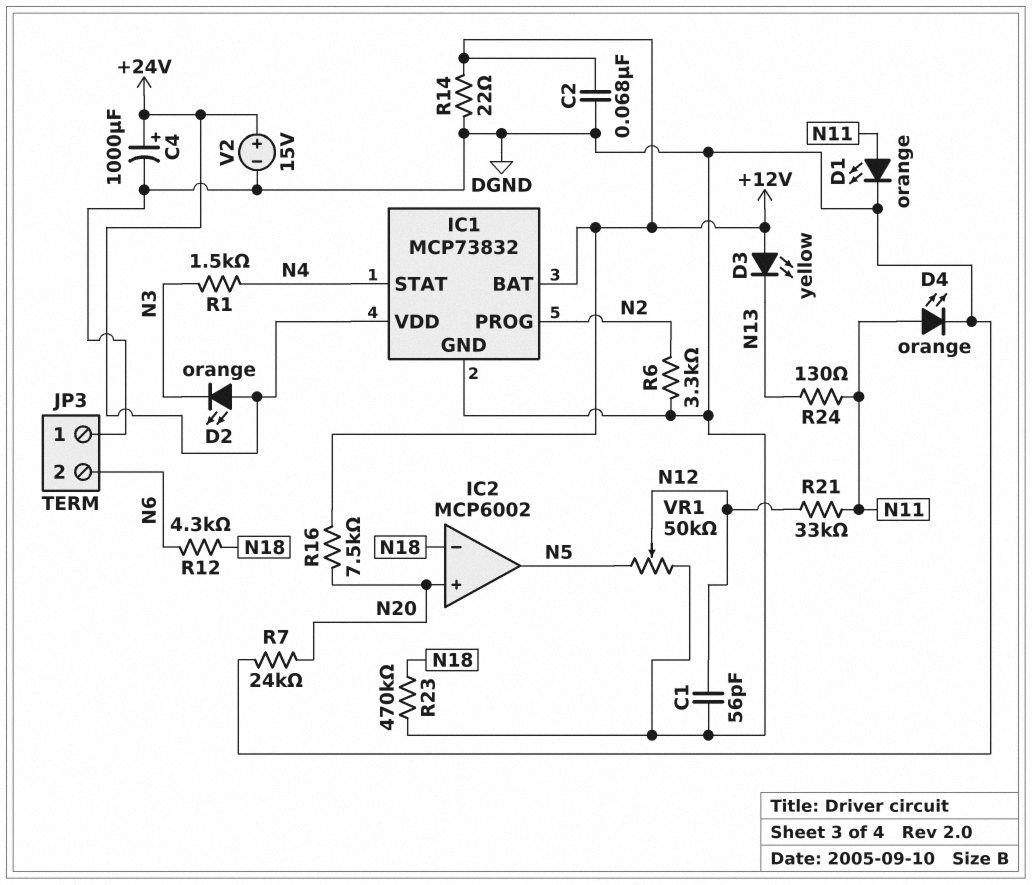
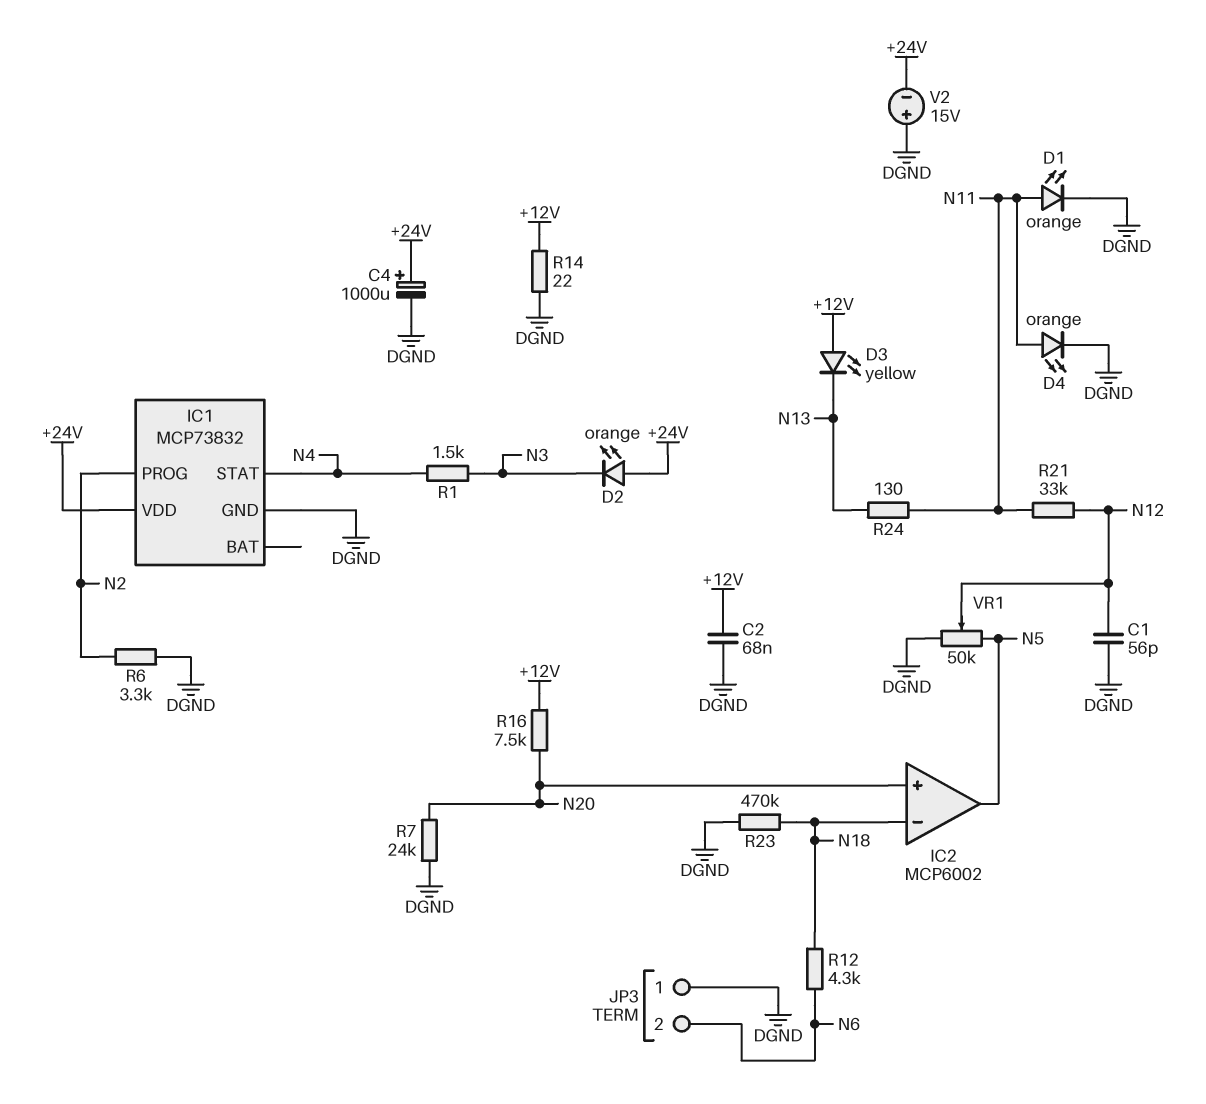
IC1 pin BAT: +12V -> none
V2: 15V (plus +24V, minus DGND) -> 15V (plus DGND, minus +24V)

